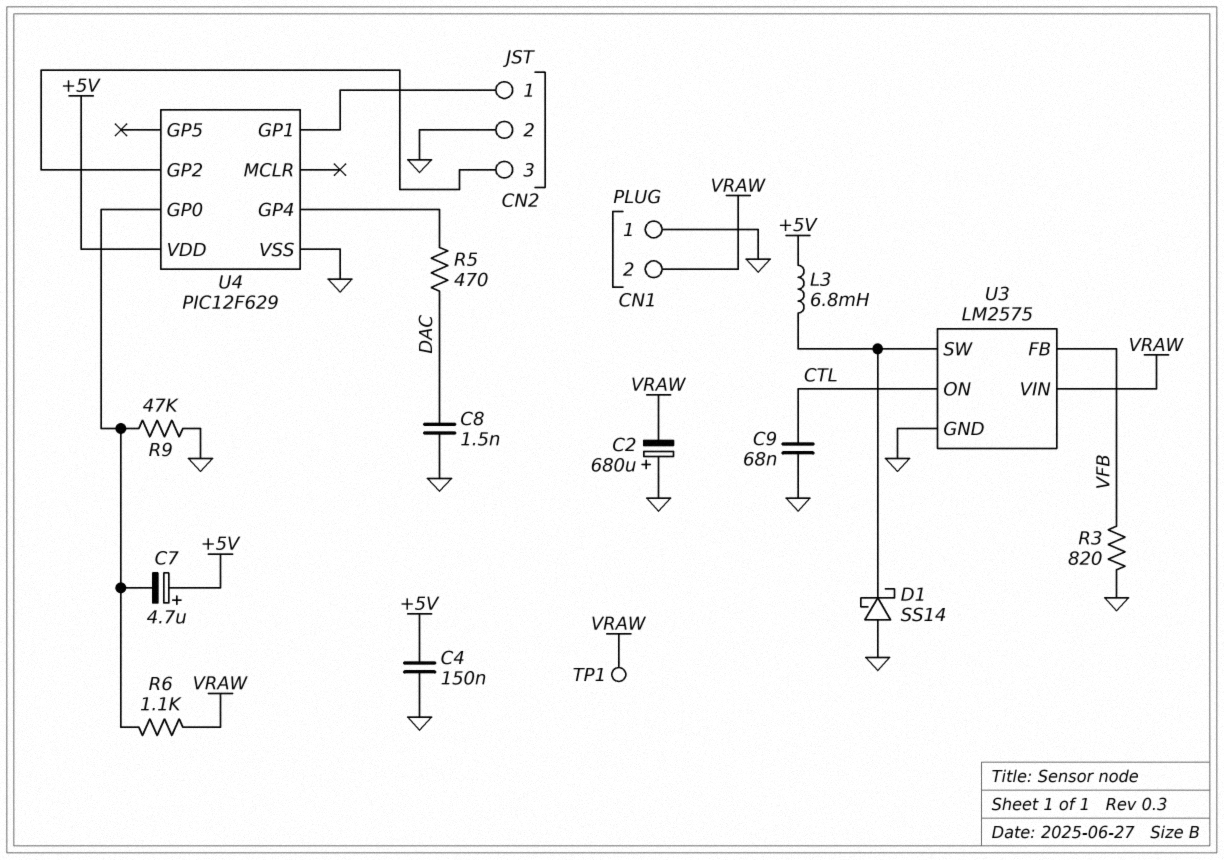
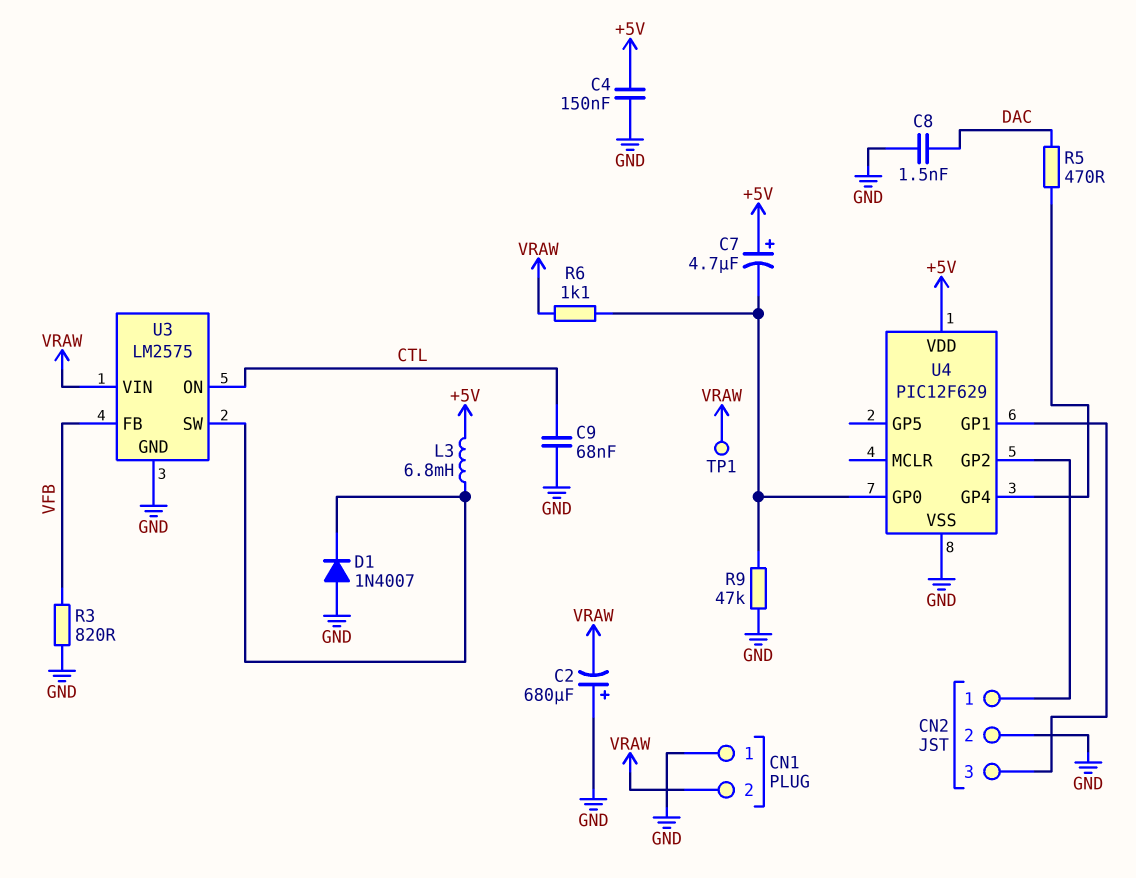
D1: schottky SS14 (A GND, K U3/SW) -> diode 1N4007 (A GND, K U3/SW)
U4 pin GP1: CN2/1 -> CN2/3
U4 pin GP2: CN2/3 -> CN2/1

